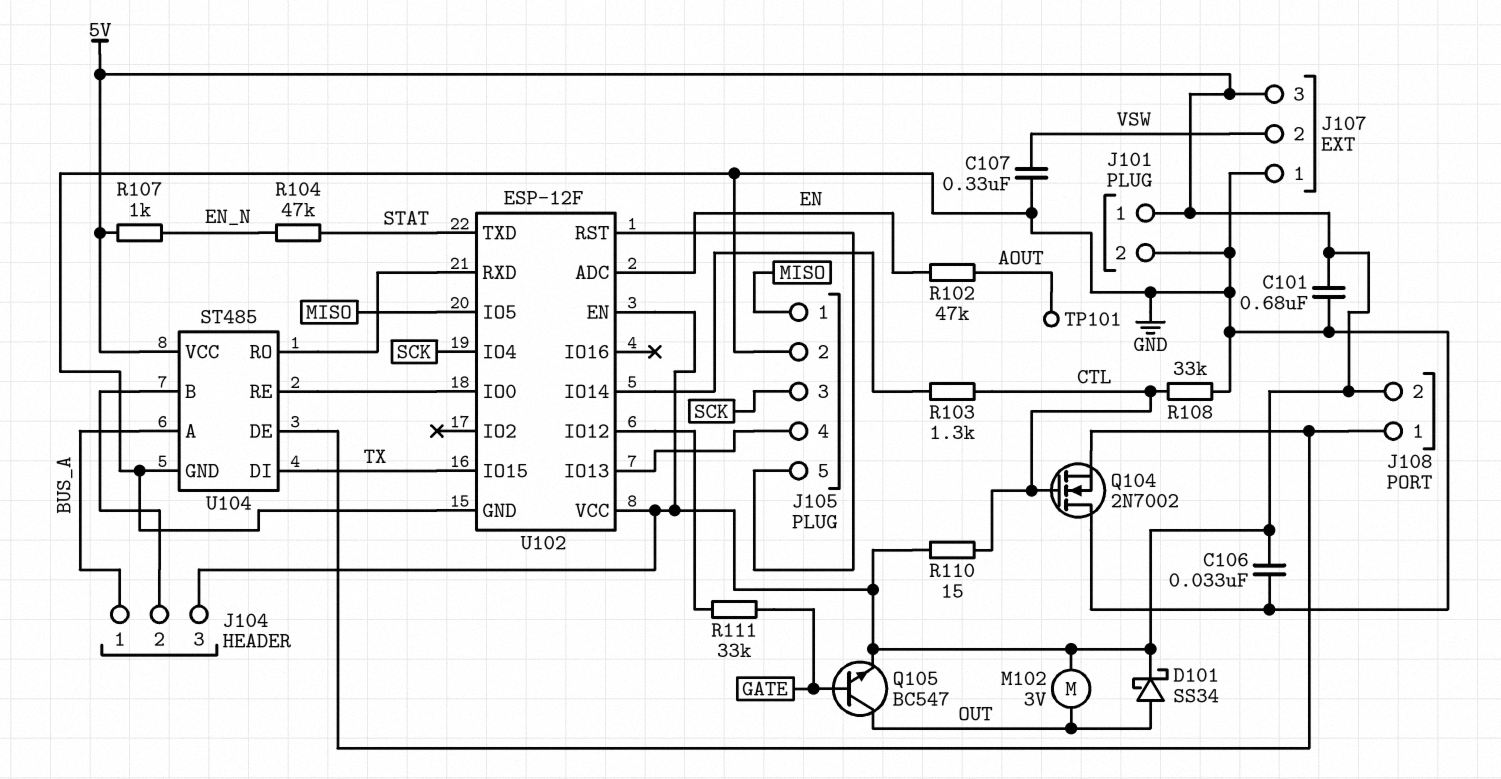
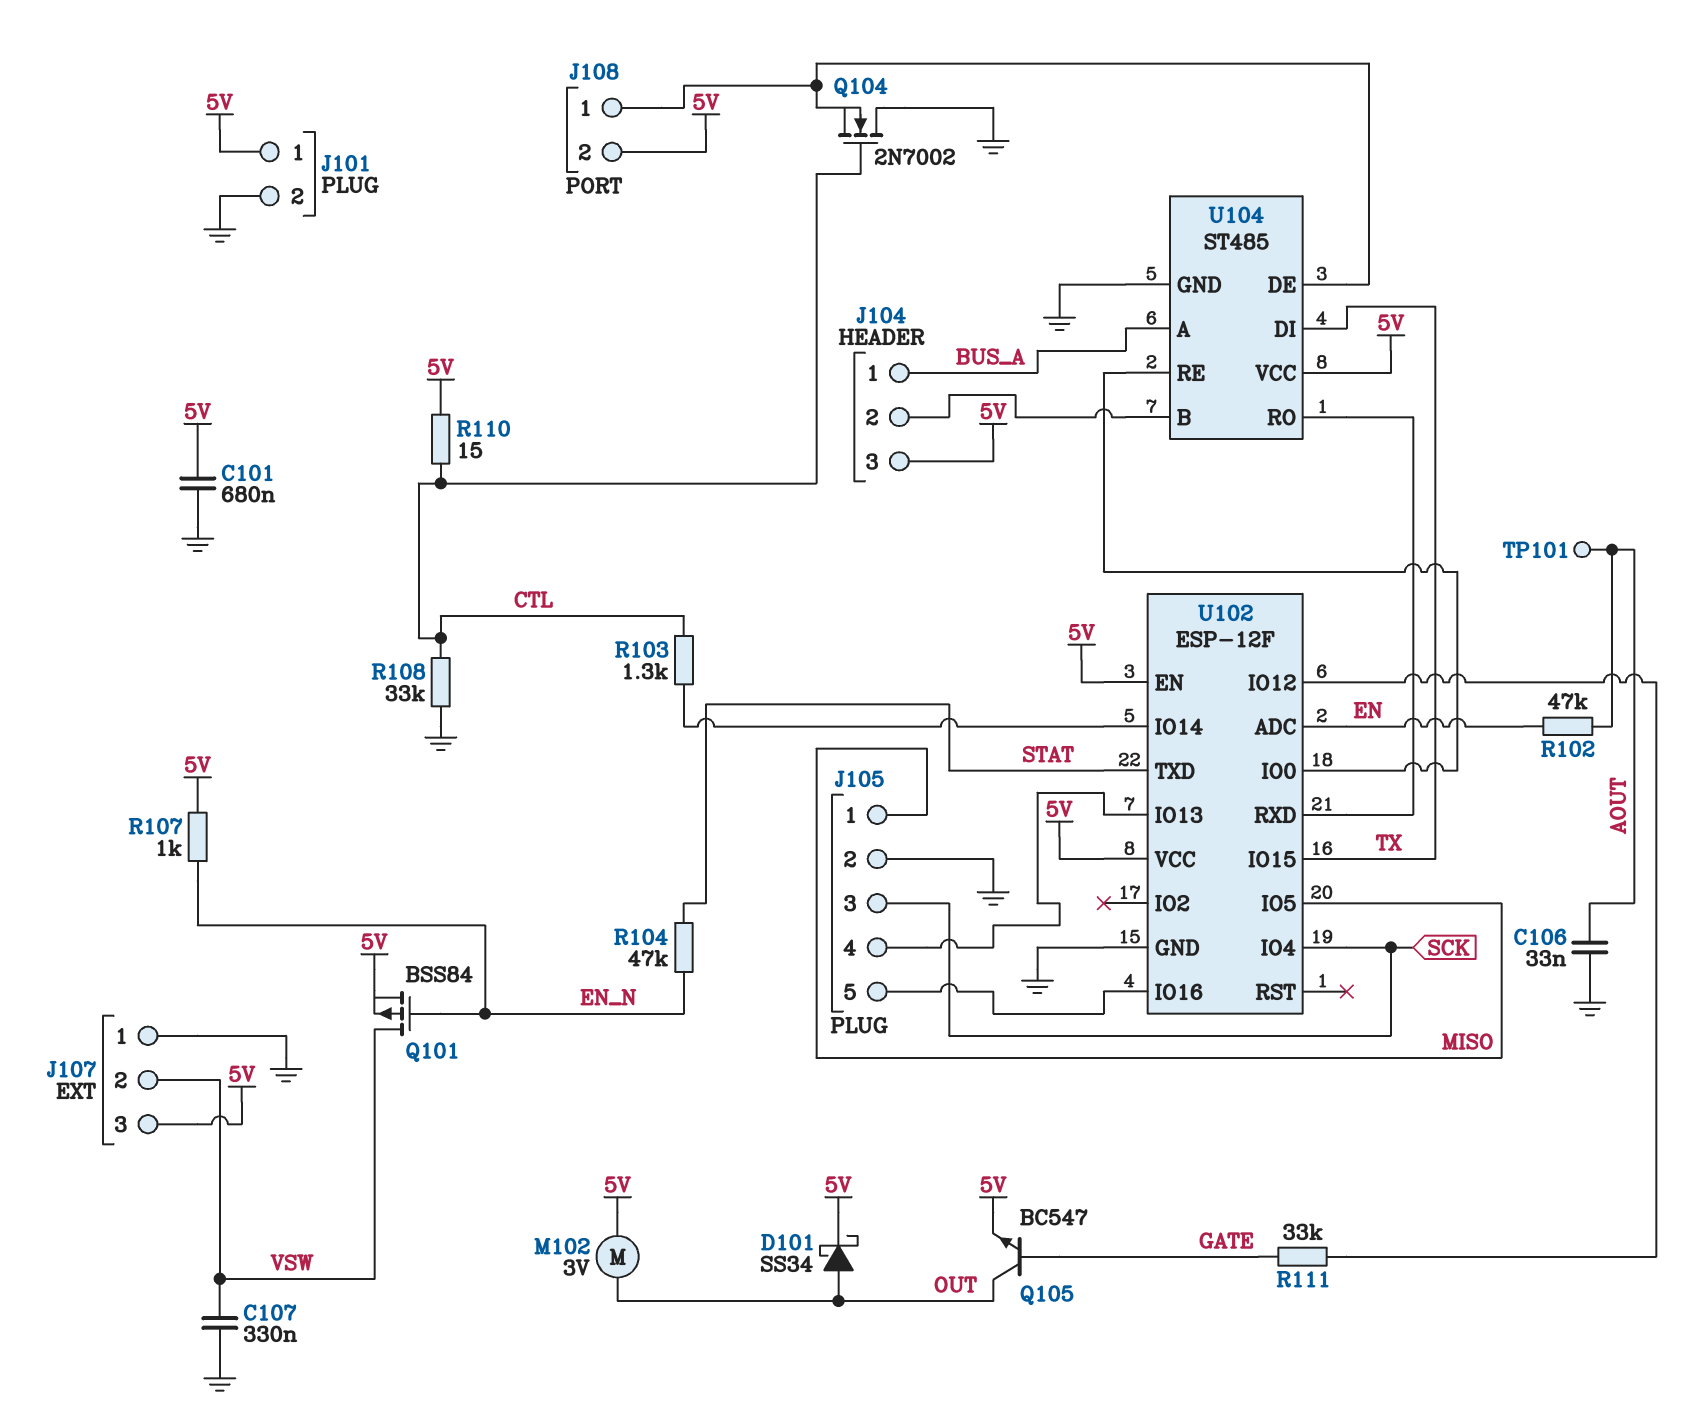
C106: 33nF (5V, GND) -> 33nF (AOUT, GND)
Q101: none -> PMOS BSS84 (G EN_N, D VSW, S 5V)
U102 pin IO16: none -> J105/5
U102 pin RST: J105/5 -> none

